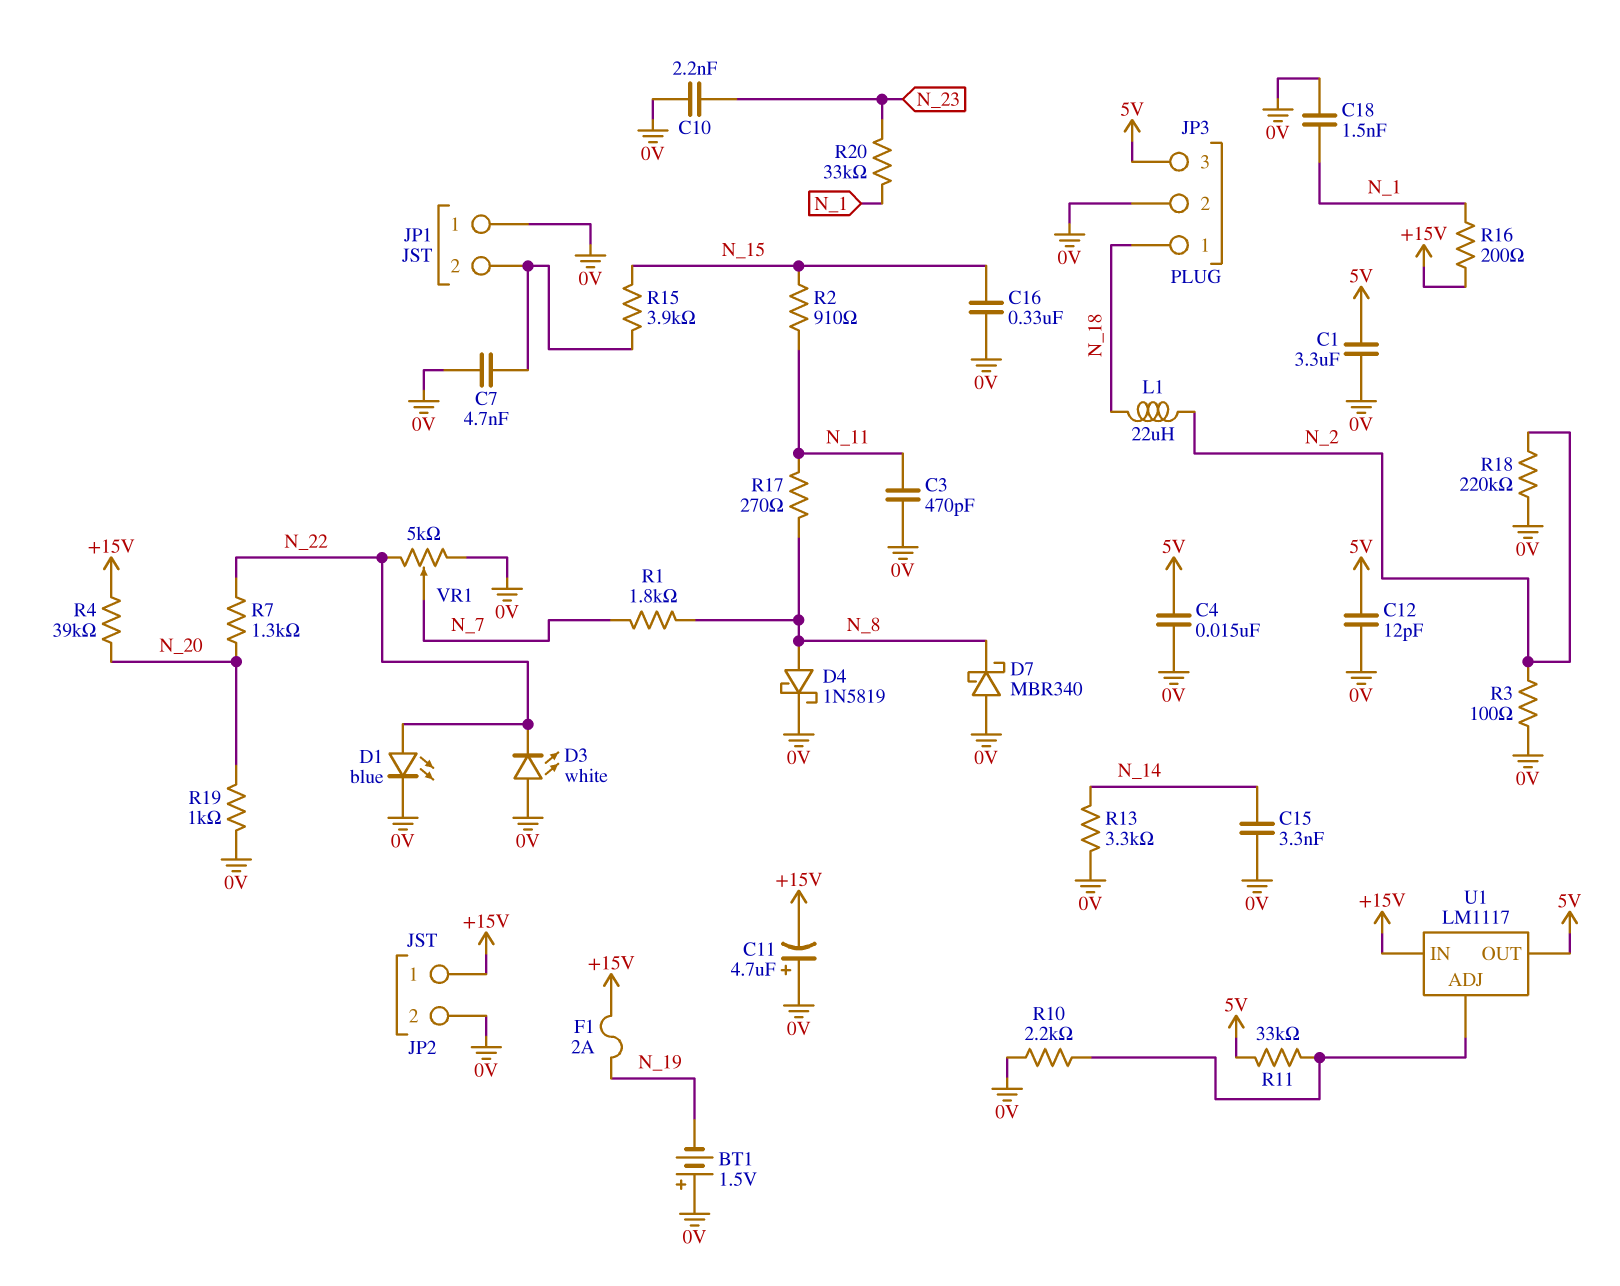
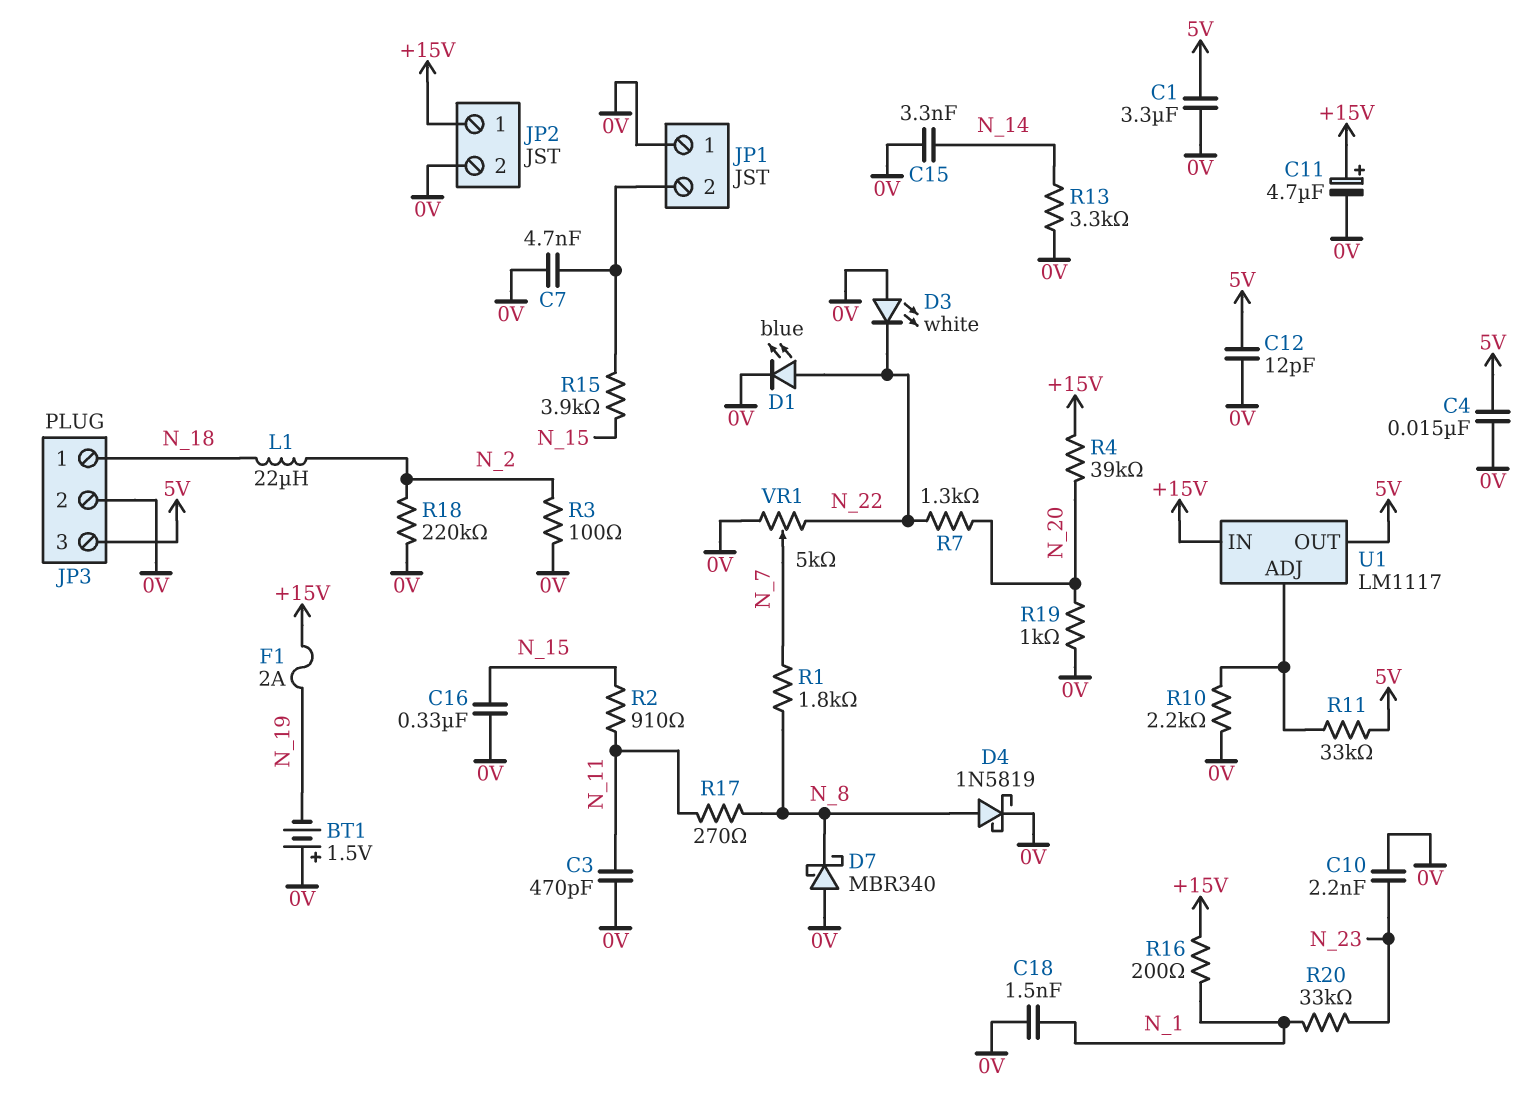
C11: 4.7uF (plus 0V, minus +15V) -> 4.7uF (plus +15V, minus 0V)

